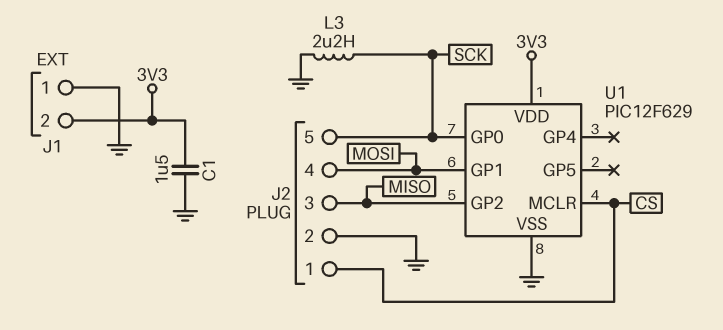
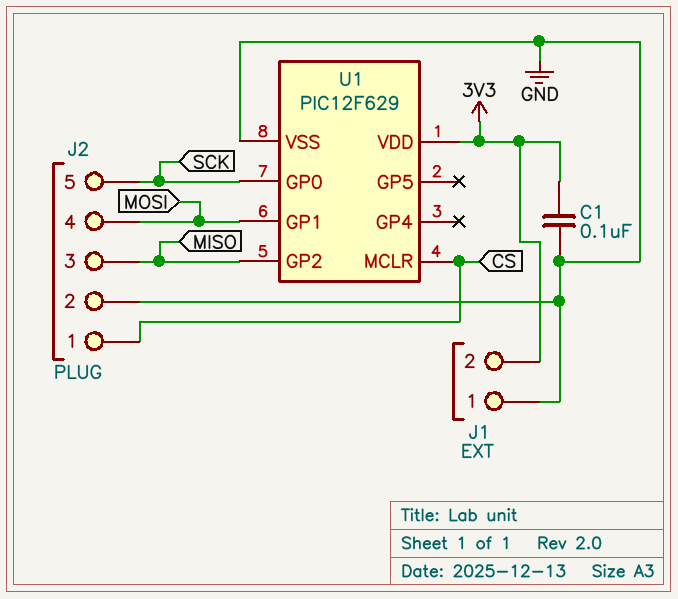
C1: 1.5uF (3V3, GND) -> 100nF (3V3, GND)
L3: 2.2uH (GND, SCK) -> none

